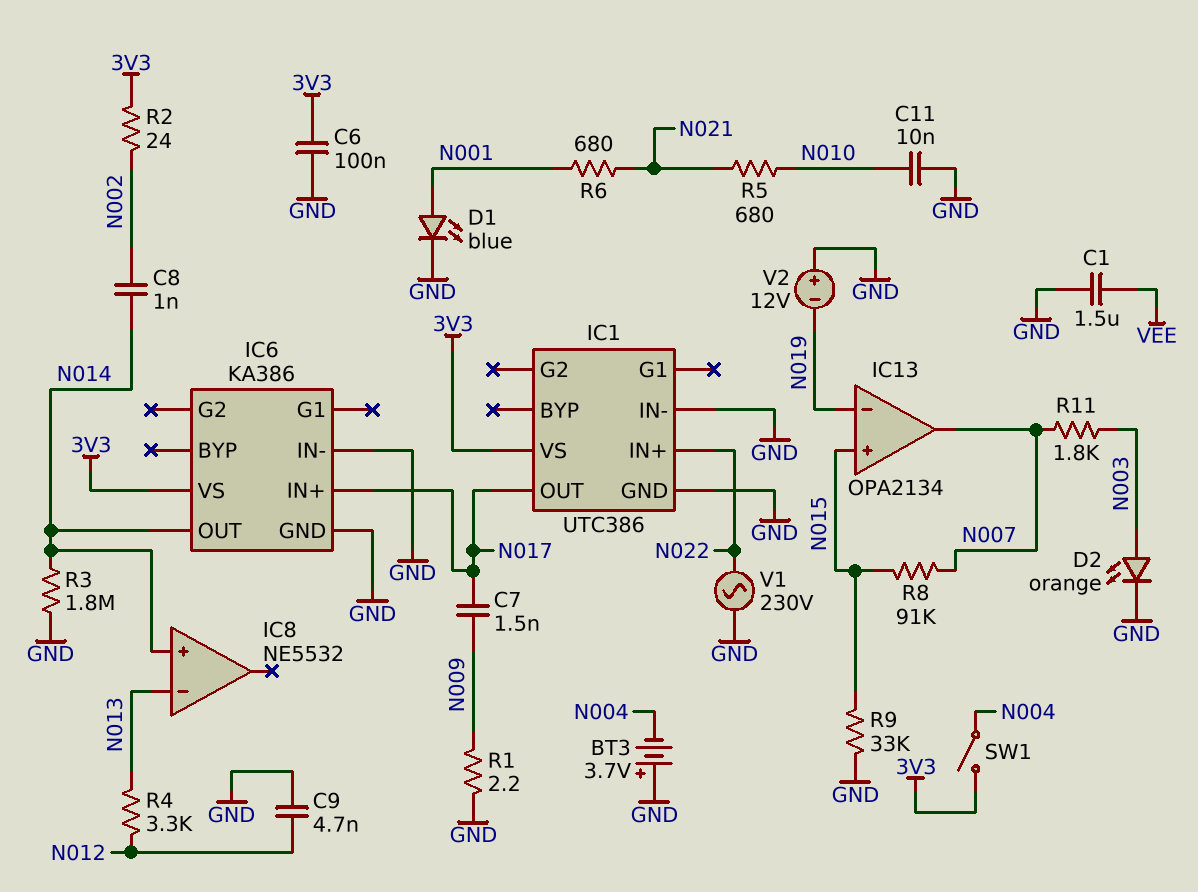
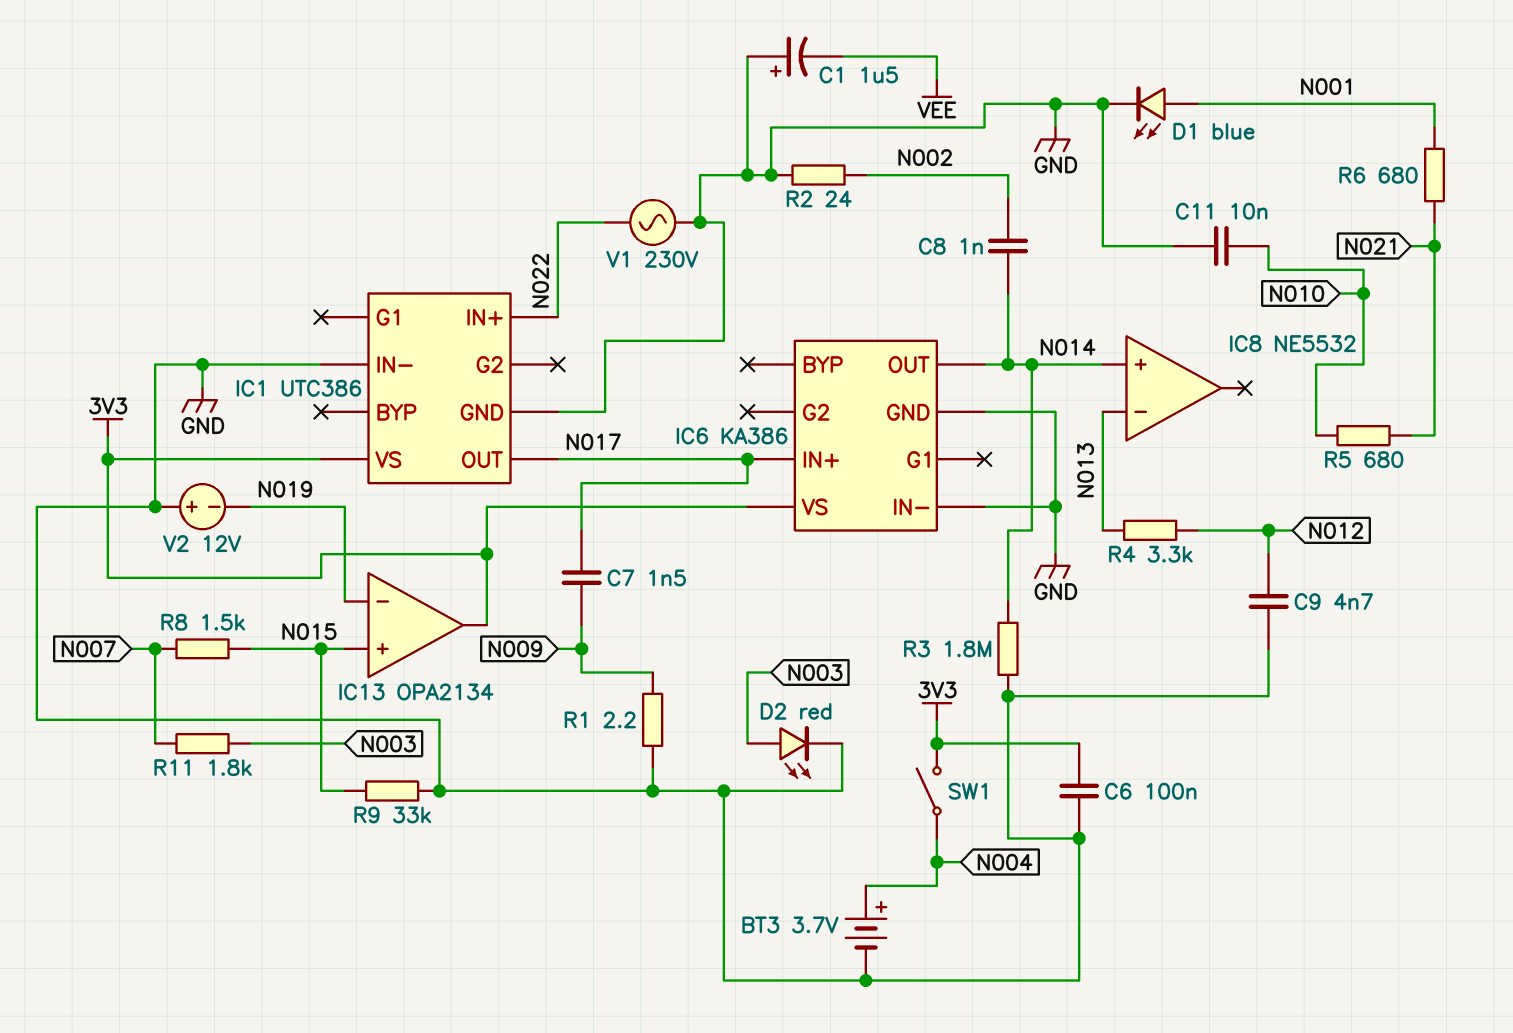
BT3: 3.7V (plus GND, minus N004) -> 3.7V (plus N004, minus GND)
C1: 1.5uF (GND, VEE) -> 1.5uF (plus GND, minus VEE)
D2: LED orange (A N003, K GND) -> LED red (A N003, K GND)
IC13 pin out: N007 -> 3V3
R2: 24 (3V3, N002) -> 24 (GND, N002)
R8: 91k (N007, N015) -> 1.5k (N007, N015)

